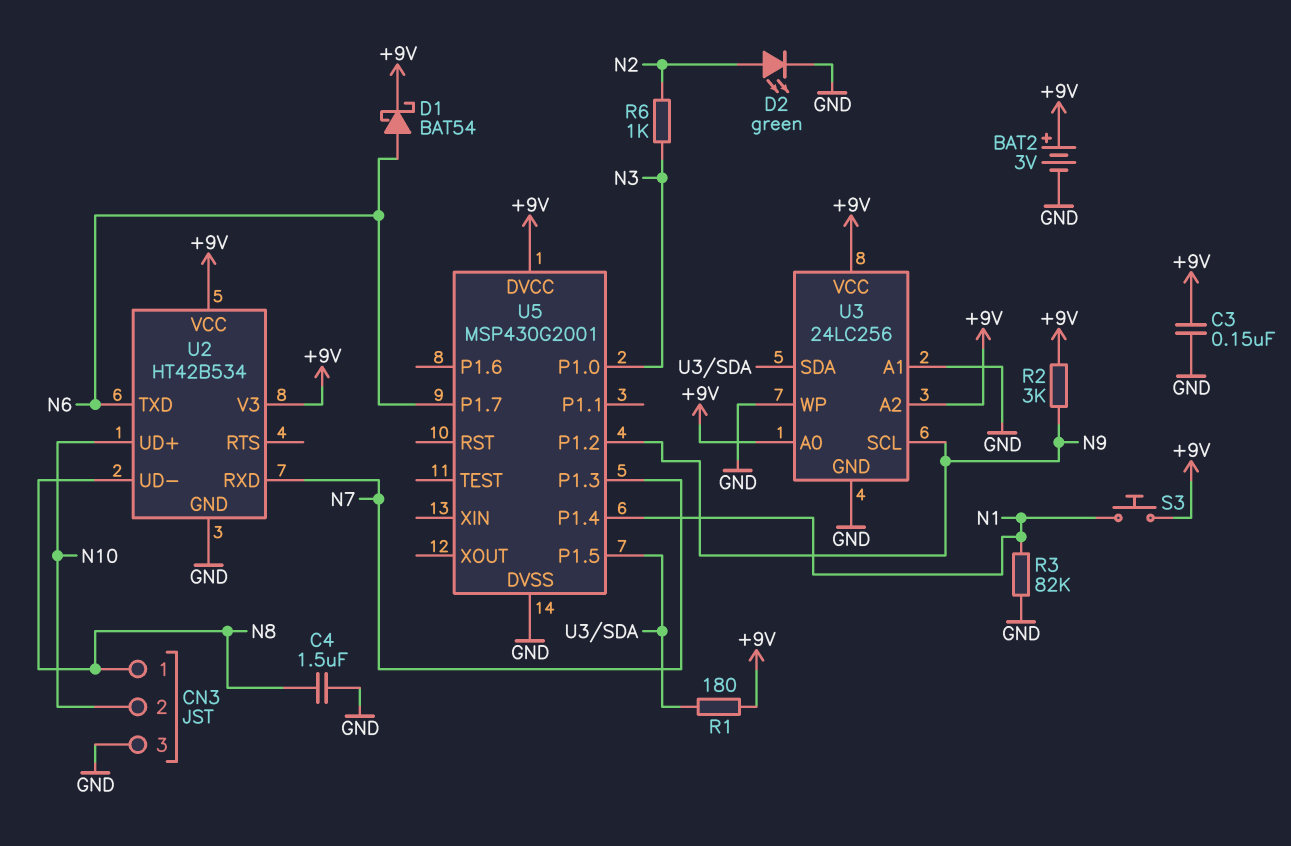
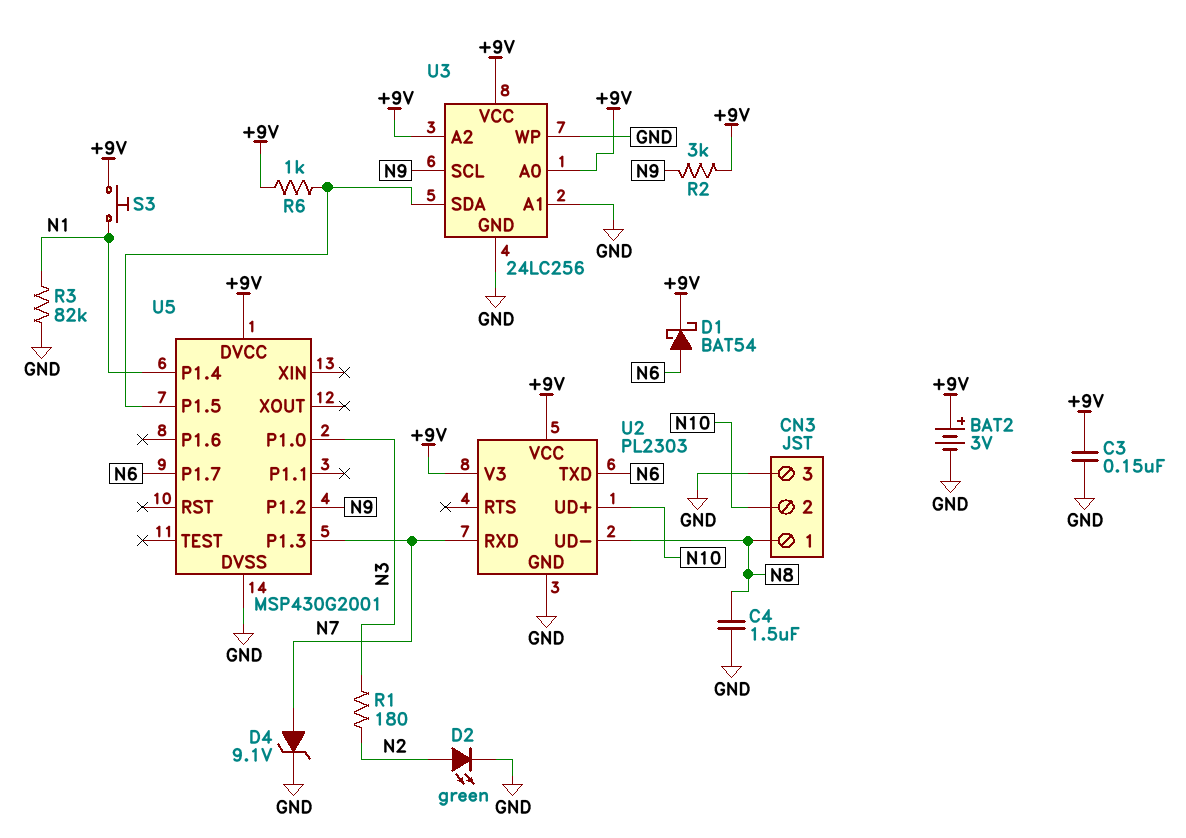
D4: none -> zener 9.1V (A N7, K GND)
R1: 180 (+9V, U3/SDA) -> 180 (N2, N3)
R6: 1k (N2, N3) -> 1k (+9V, U3/SDA)
U2: HT42B534 -> PL2303

